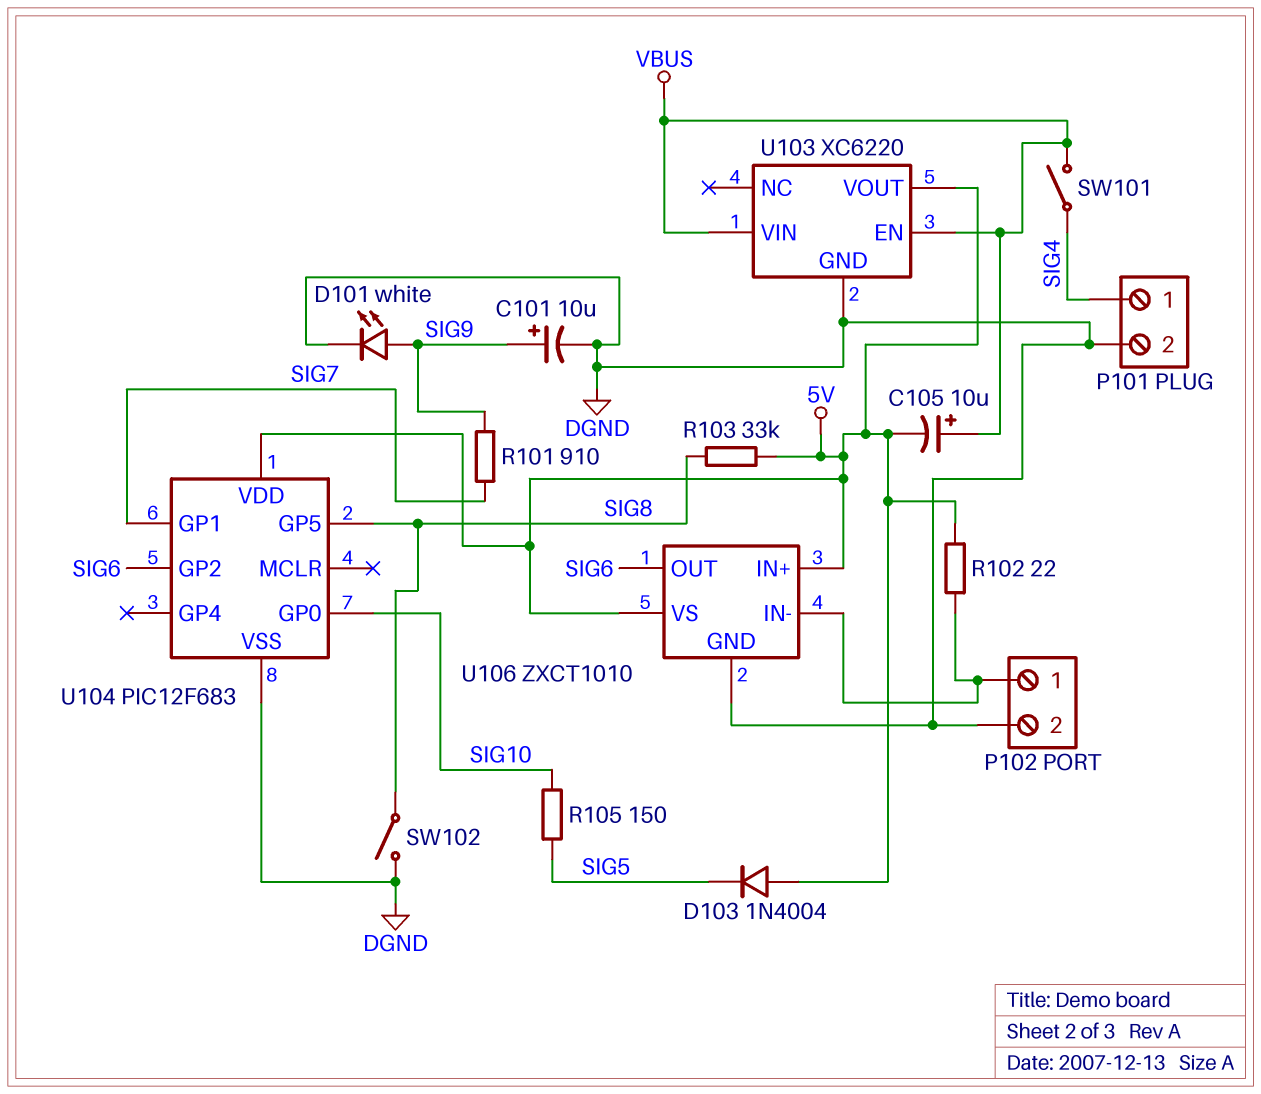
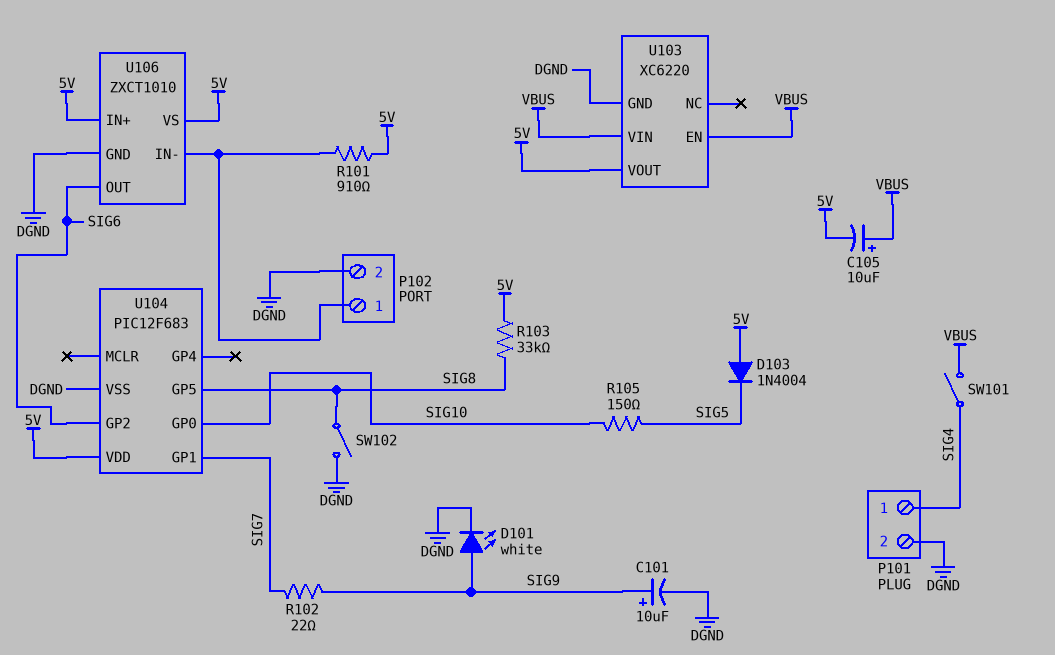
R101: 910 (SIG7, SIG9) -> 910 (5V, P102/1)
R102: 22 (5V, P102/1) -> 22 (SIG7, SIG9)

